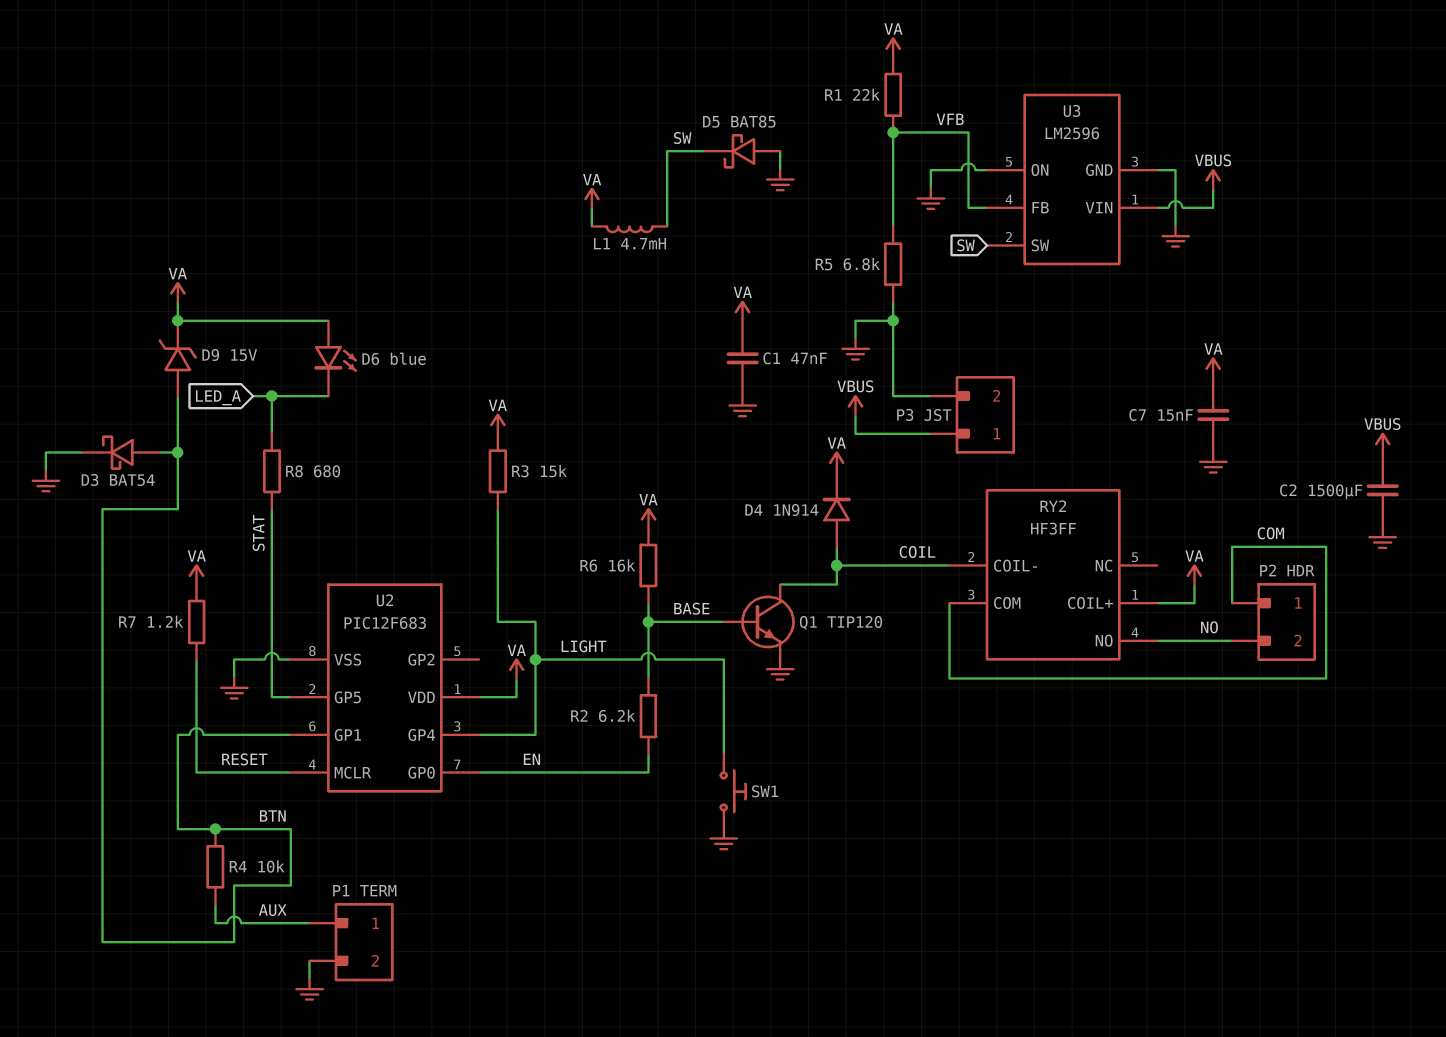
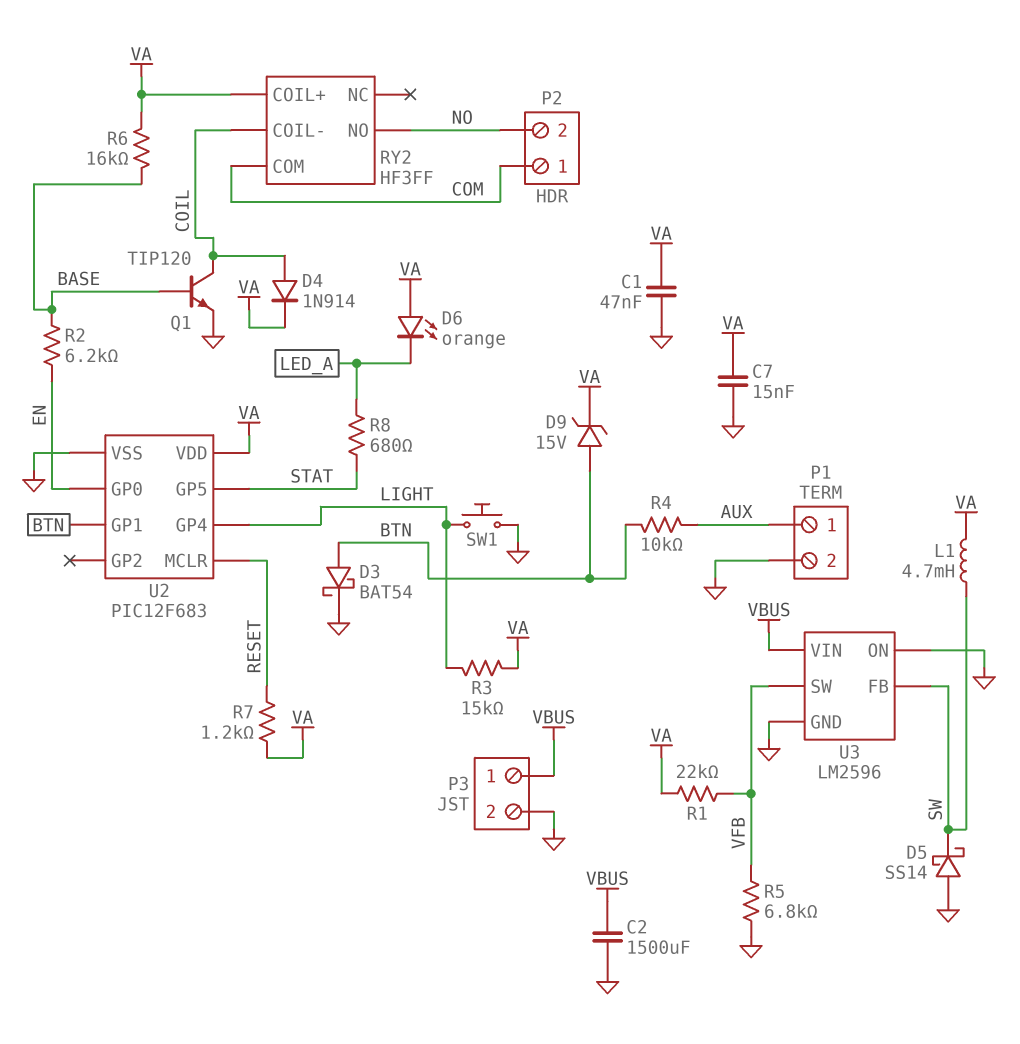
D5: schottky BAT85 (A GND, K SW) -> schottky SS14 (A GND, K SW)
D6: LED blue (A VA, K LED_A) -> LED orange (A VA, K LED_A)
U3 pin FB: VFB -> SW
U3 pin SW: SW -> VFB

